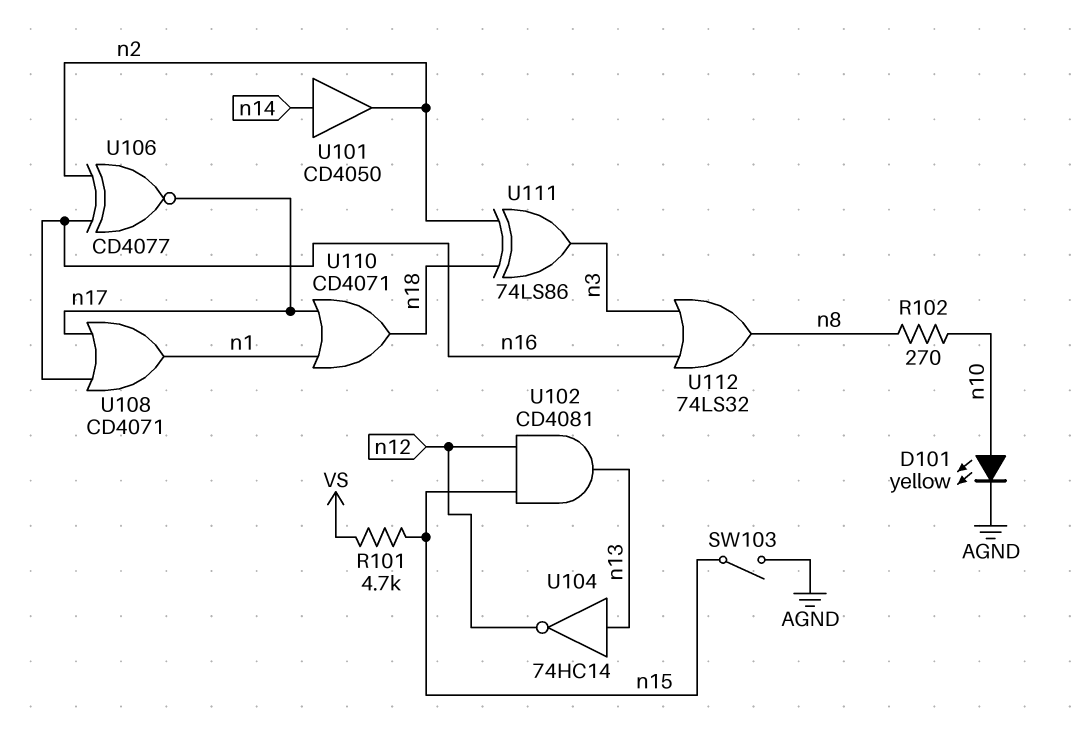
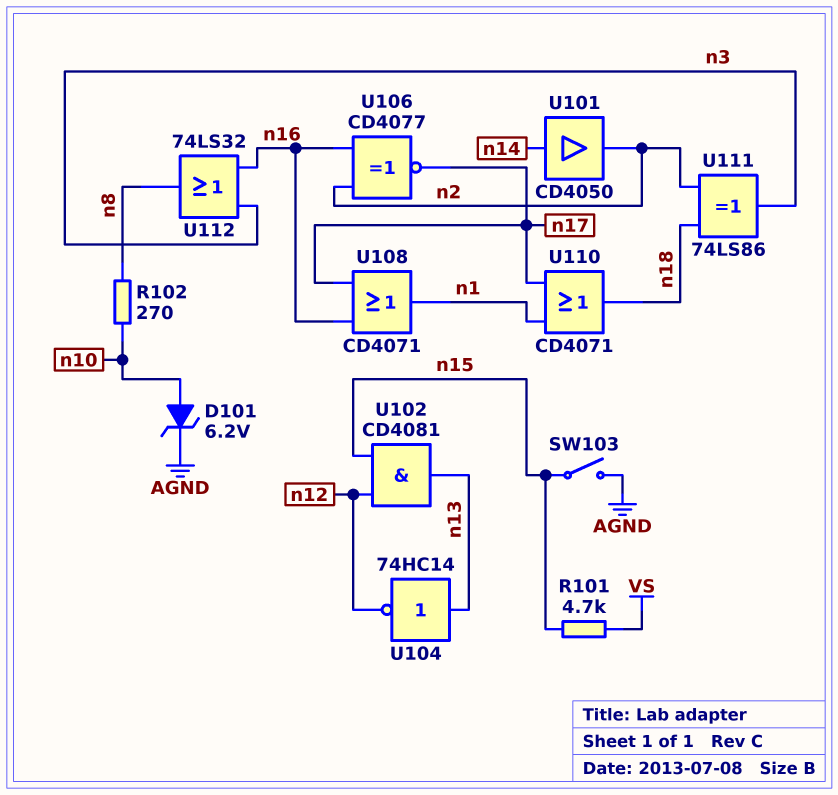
D101: LED yellow (A n10, K AGND) -> zener 6.2V (A n10, K AGND)

